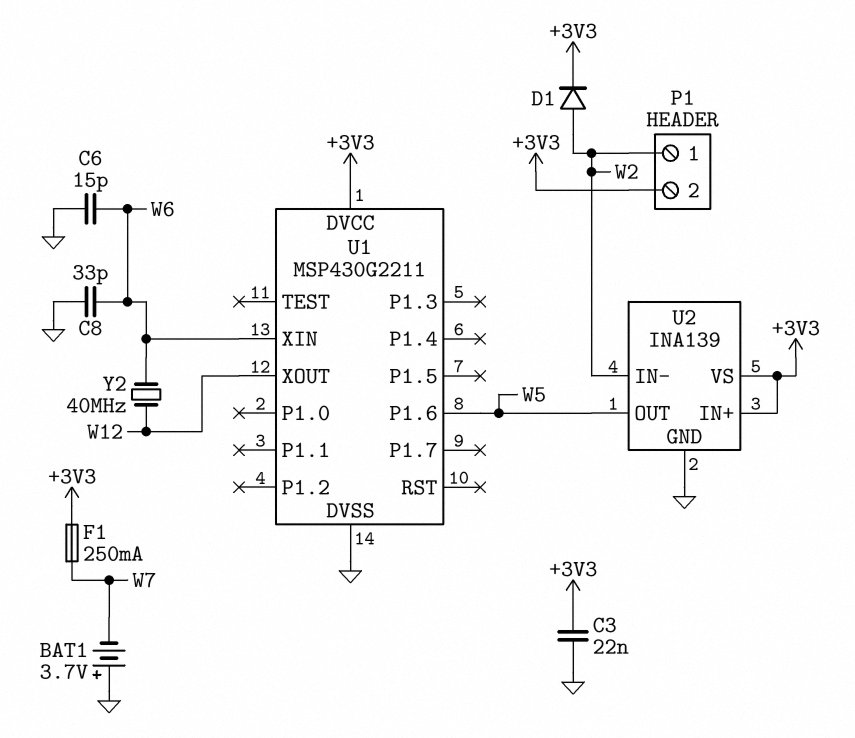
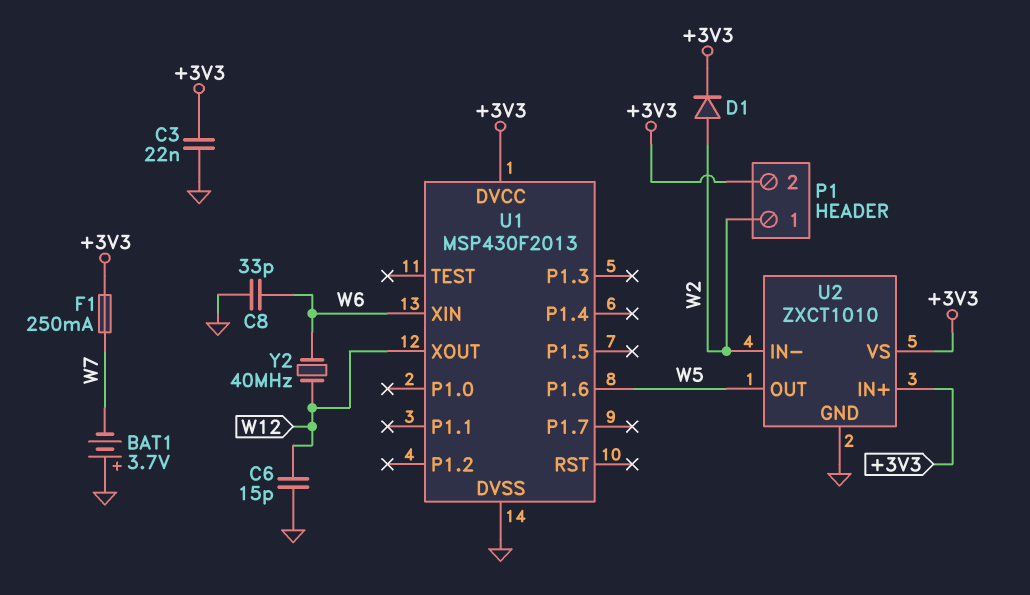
C6: 15pF (GND, W6) -> 15pF (GND, W12)
U1: MSP430G2211 -> MSP430F2013
U2: INA139 -> ZXCT1010

